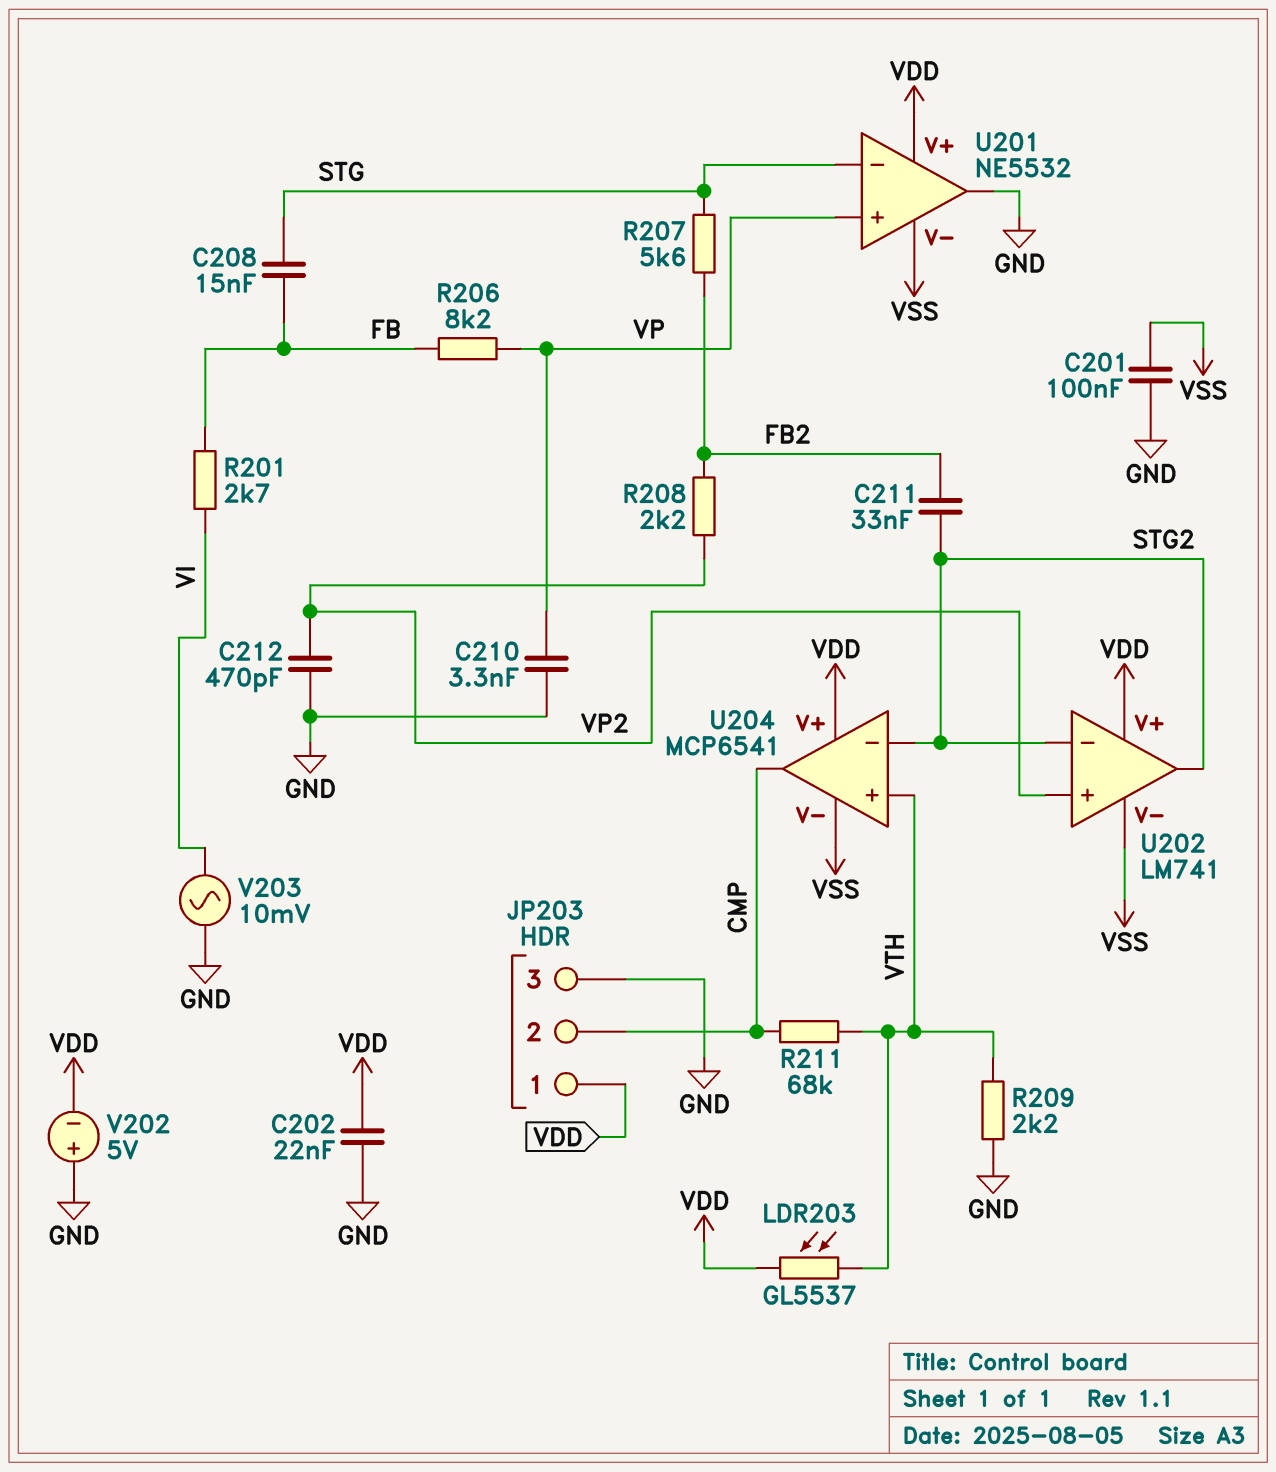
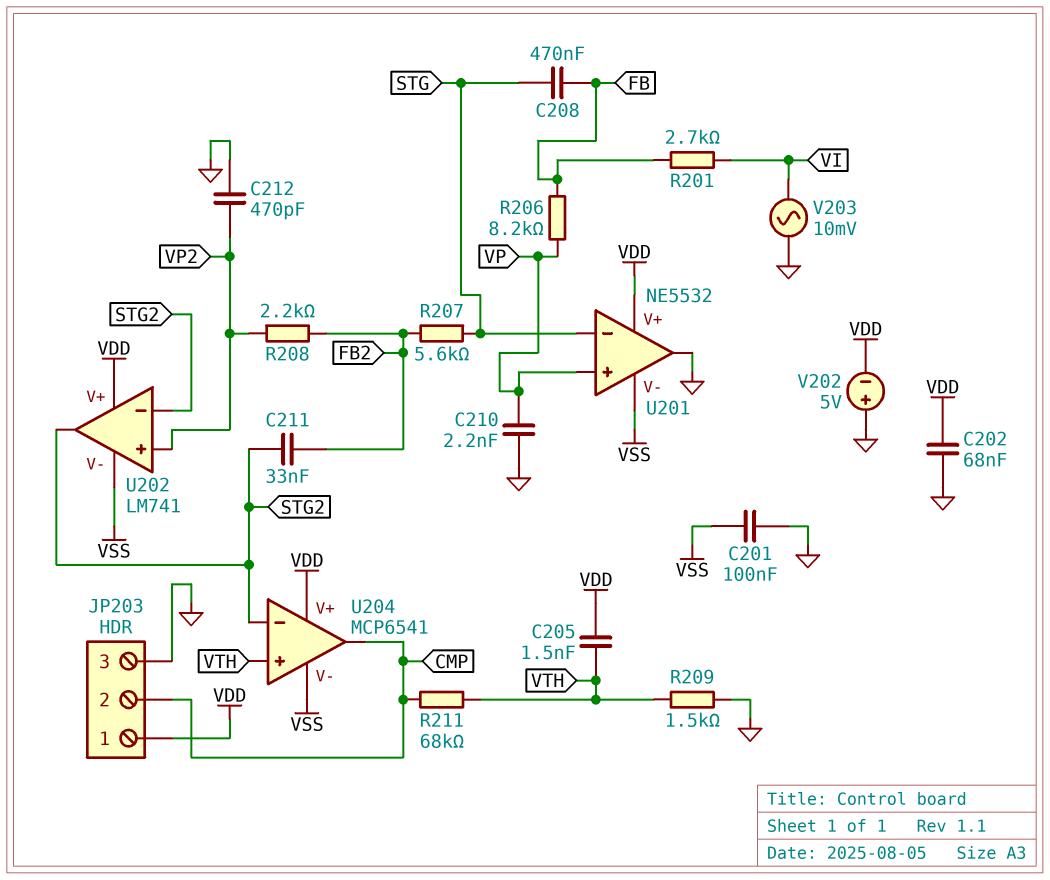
C202: 22nF (GND, VDD) -> 68nF (GND, VDD)
C205: none -> 1.5nF (VDD, VTH)
C208: 15nF (FB, STG) -> 470nF (FB, STG)
C210: 3.3nF (GND, VP) -> 2.2nF (GND, VP)
LDR203: GL5537 (VDD, VTH) -> none
R209: 2.2k (GND, VTH) -> 1.5k (GND, VTH)

